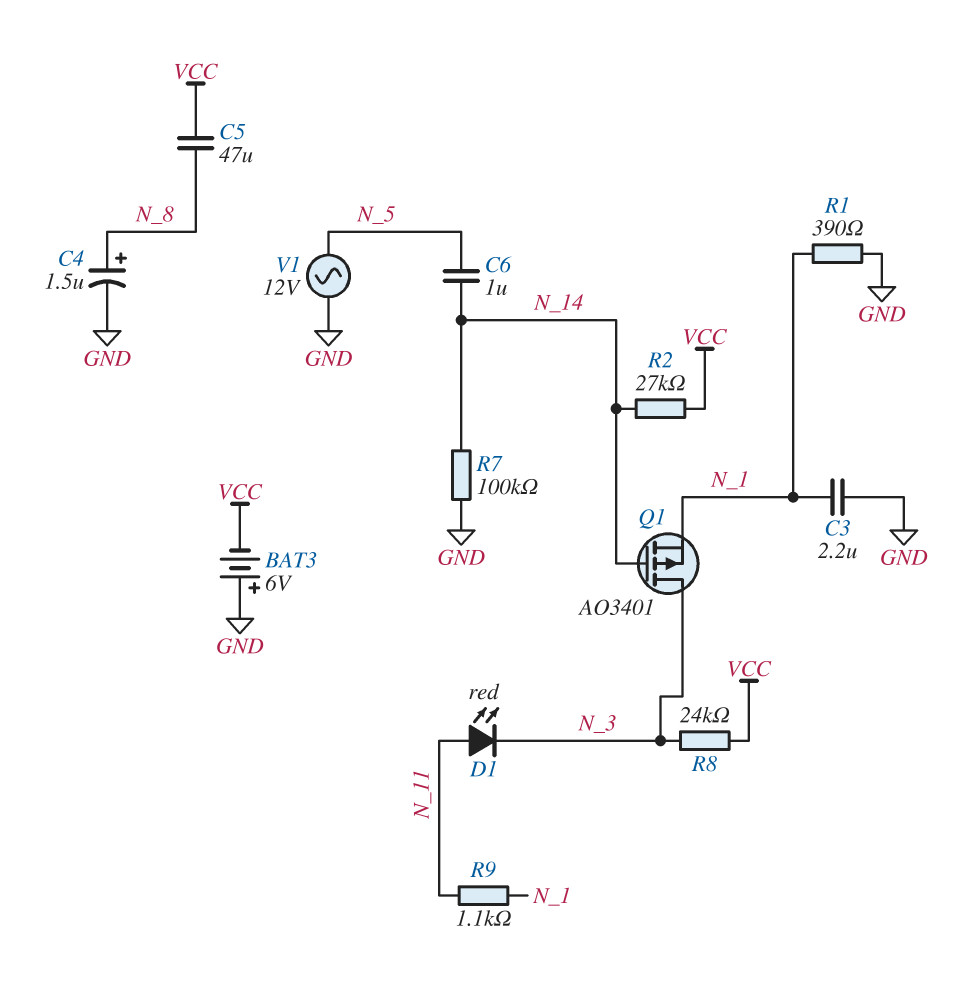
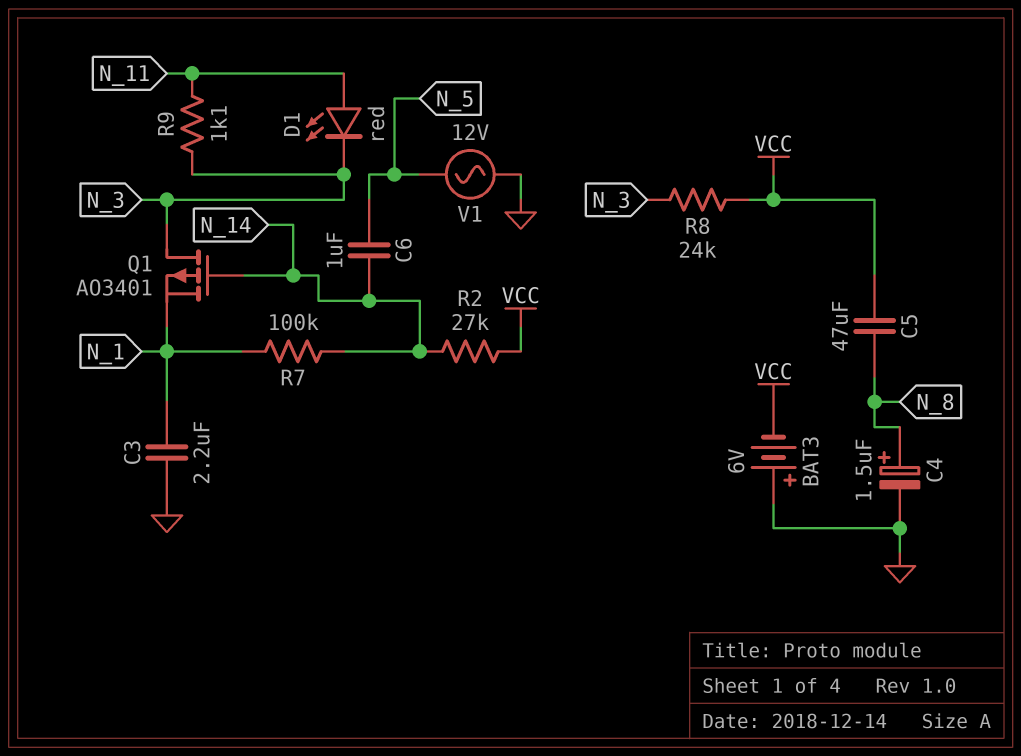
R1: 390 (GND, N_1) -> none
R7: 100k (GND, N_14) -> 100k (N_1, N_14)
R9: 1.1k (N_1, N_11) -> 1.1k (N_3, N_11)

